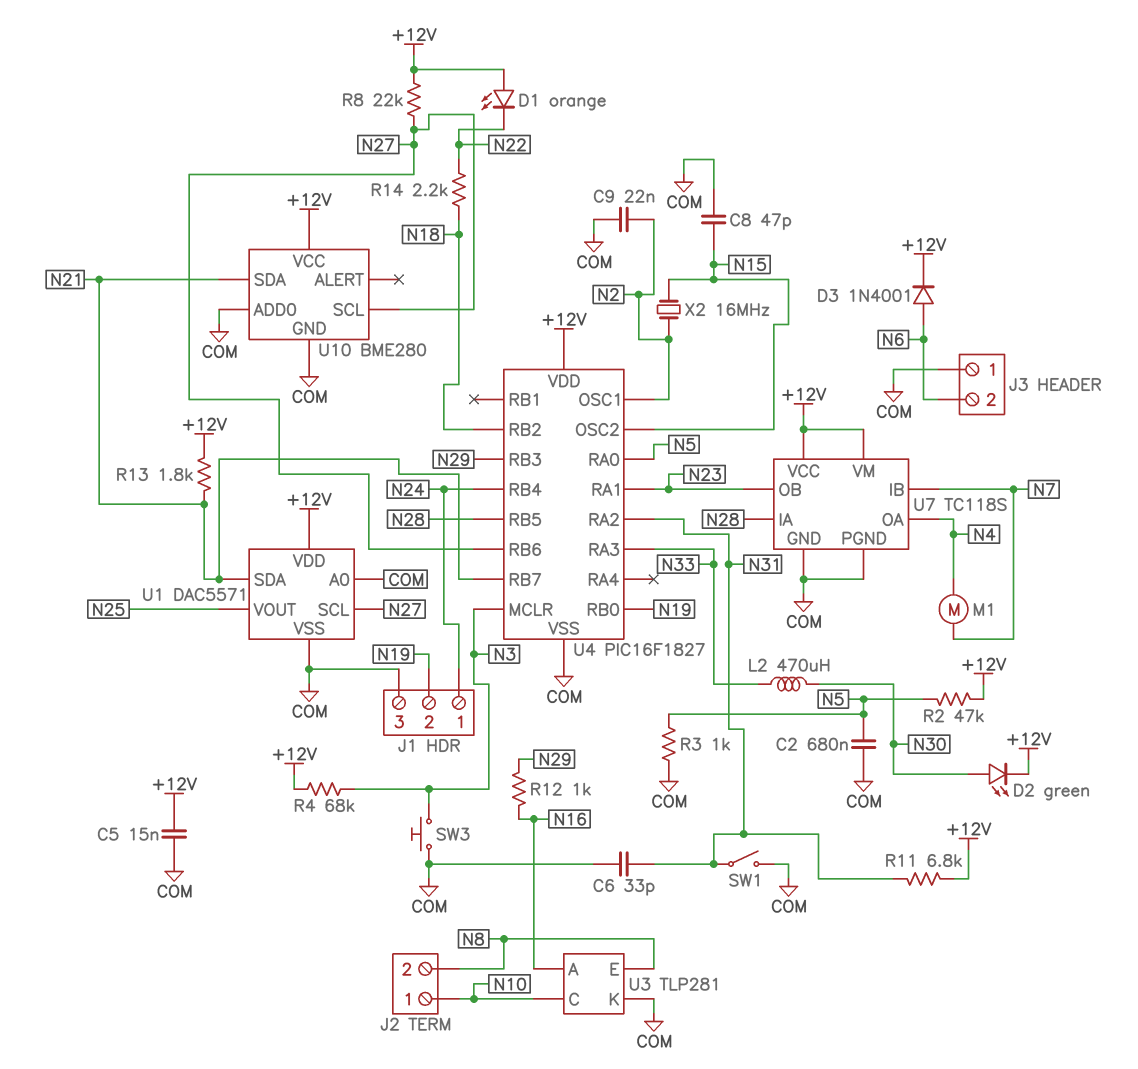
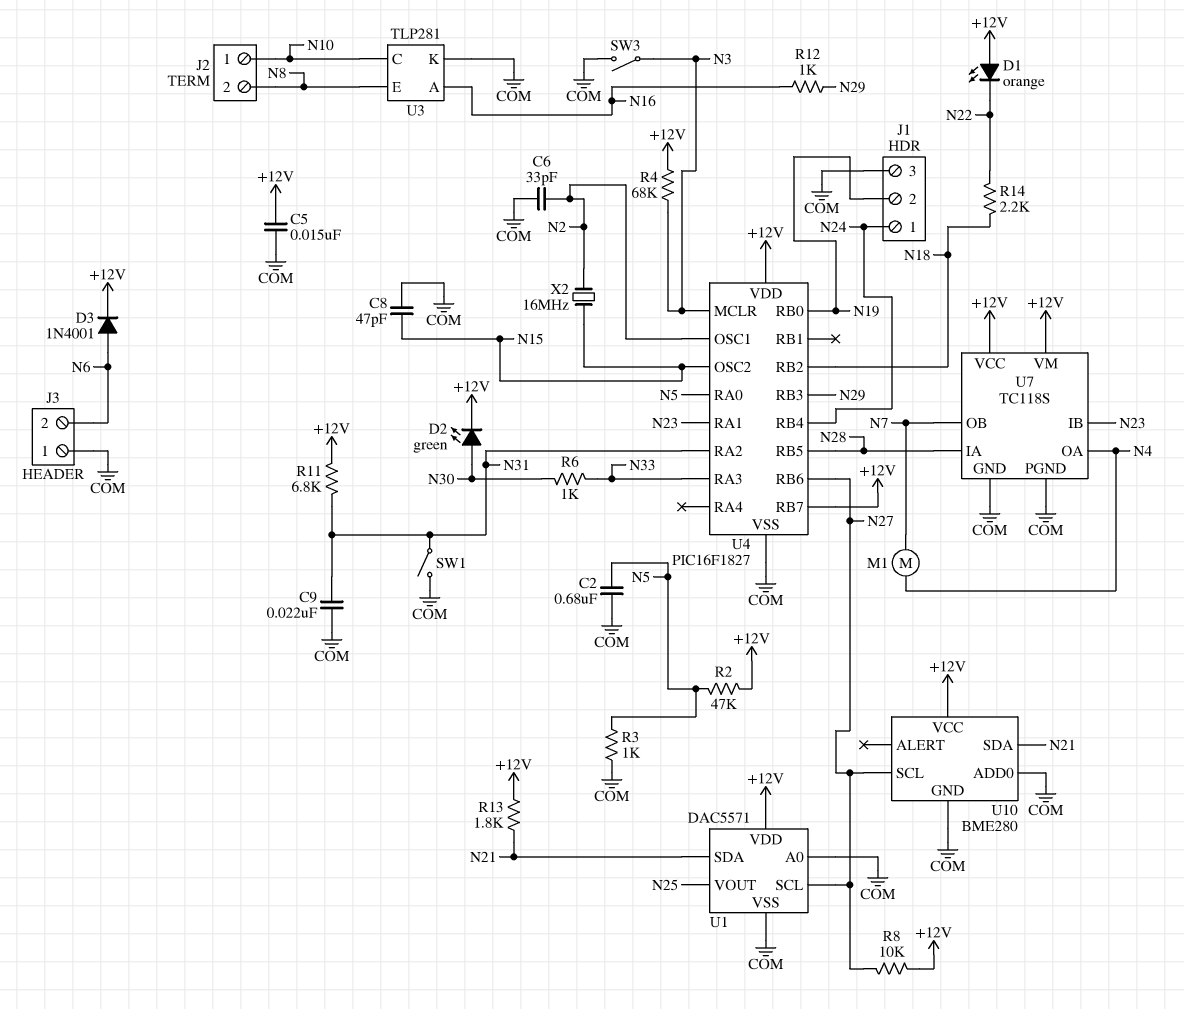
C6: 33pF (COM, N31) -> 33pF (COM, N2)
C9: 22nF (COM, N2) -> 22nF (COM, N31)
L2: 470uH (N30, N33) -> none
R6: none -> 1k (N30, N33)
R8: 22k (+12V, N27) -> 10k (+12V, N27)
SW3: button (COM, N3) -> switch (COM, N3)
U4 pin RB7: N21 -> +12V
U7 pin IB: N7 -> N23
U7 pin OB: N23 -> N7

